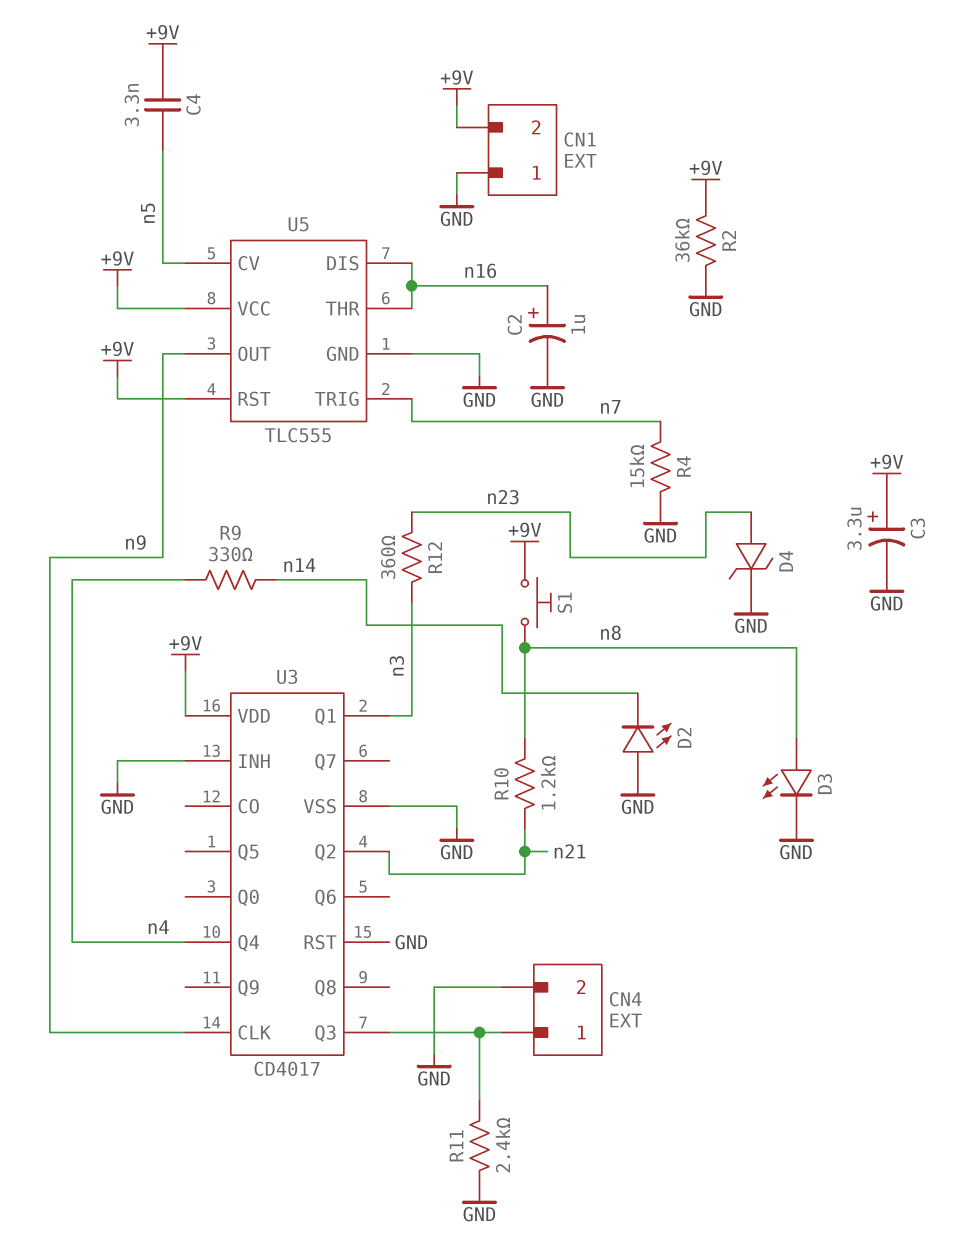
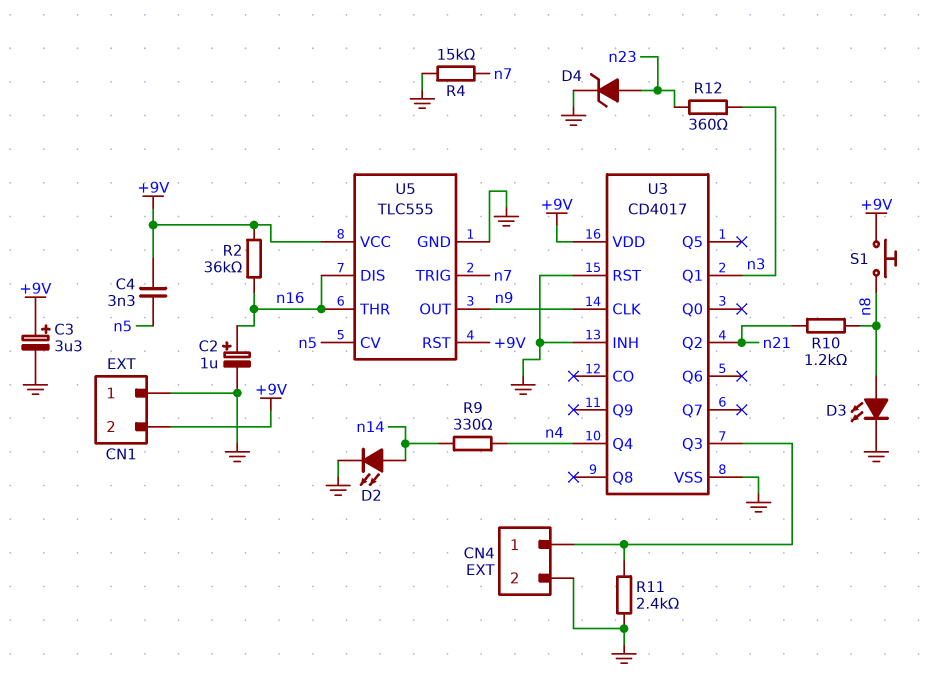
D2: LED (A GND, K n14) -> LED (A n14, K GND)
R2: 36k (+9V, GND) -> 36k (+9V, n16)

